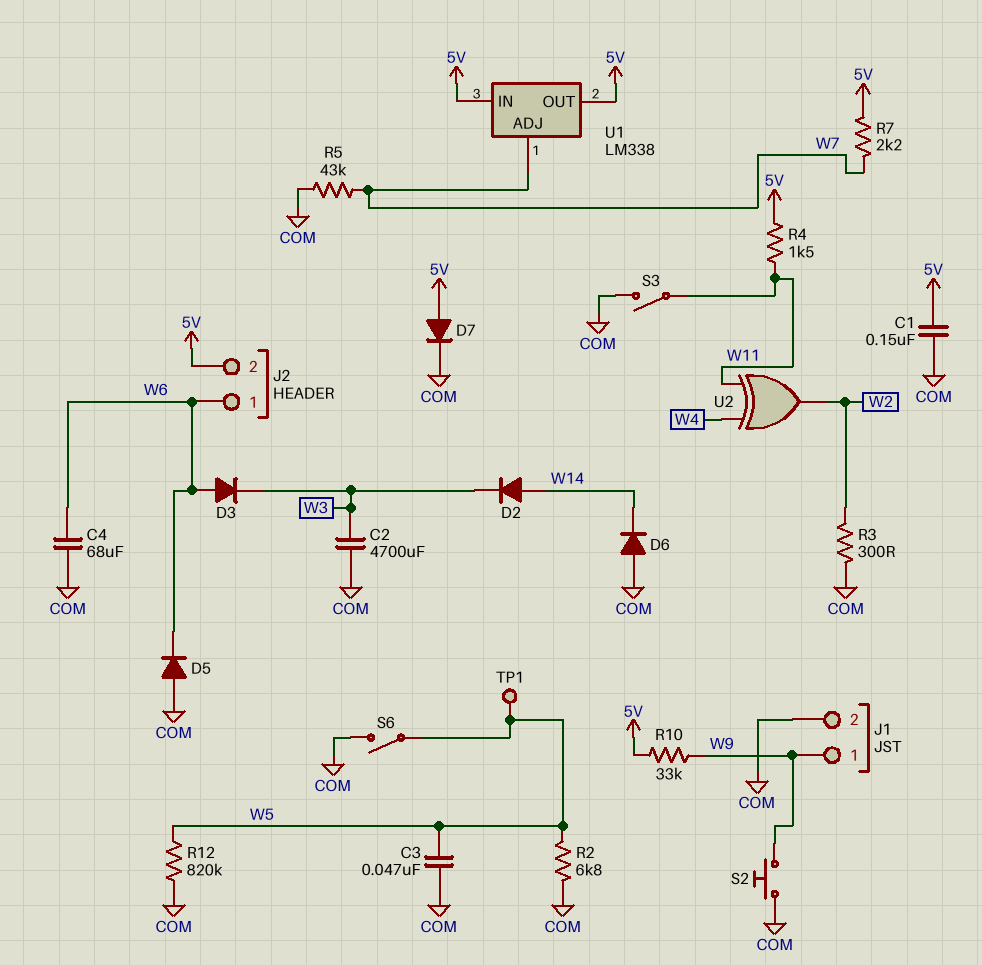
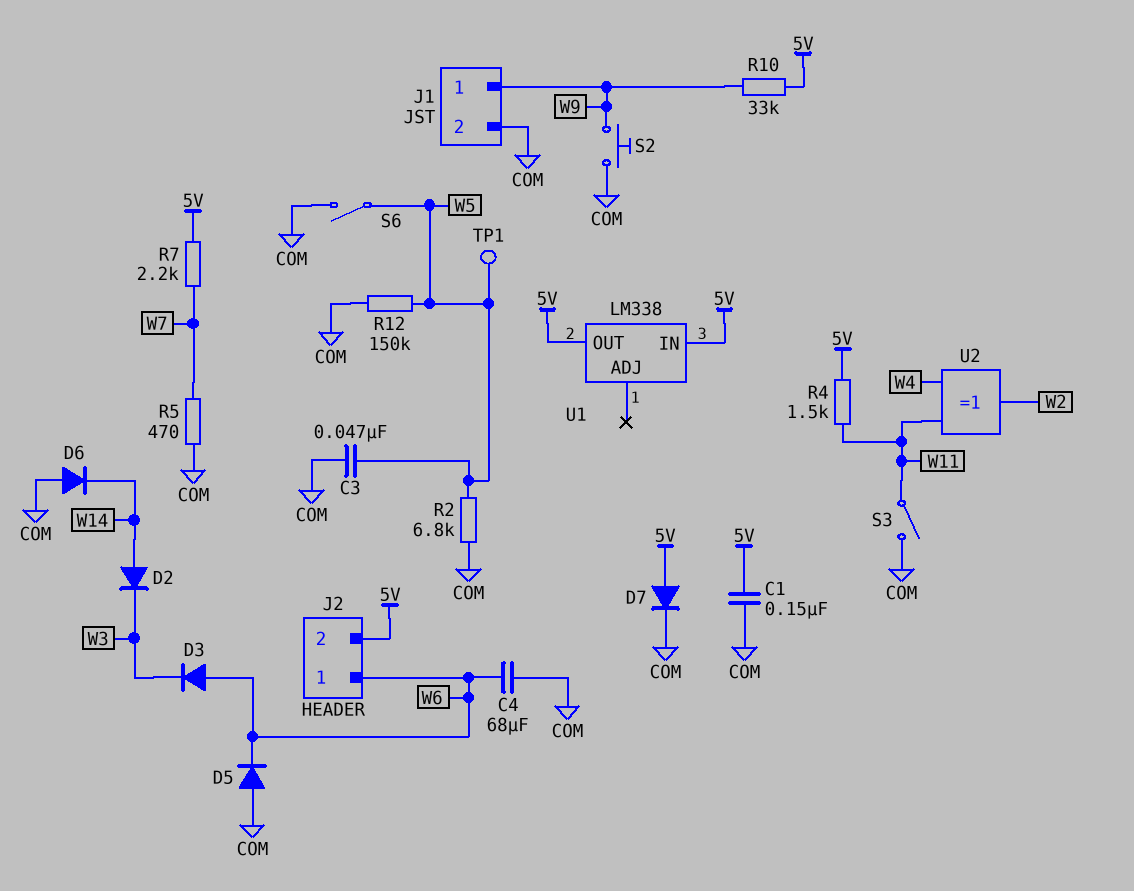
C2: 4700uF (COM, W3) -> none
R3: 300 (COM, W2) -> none
R5: 43k (COM, W7) -> 470 (COM, W7)
R12: 820k (COM, W5) -> 150k (COM, W5)
U1 pin ADJ: W7 -> none

